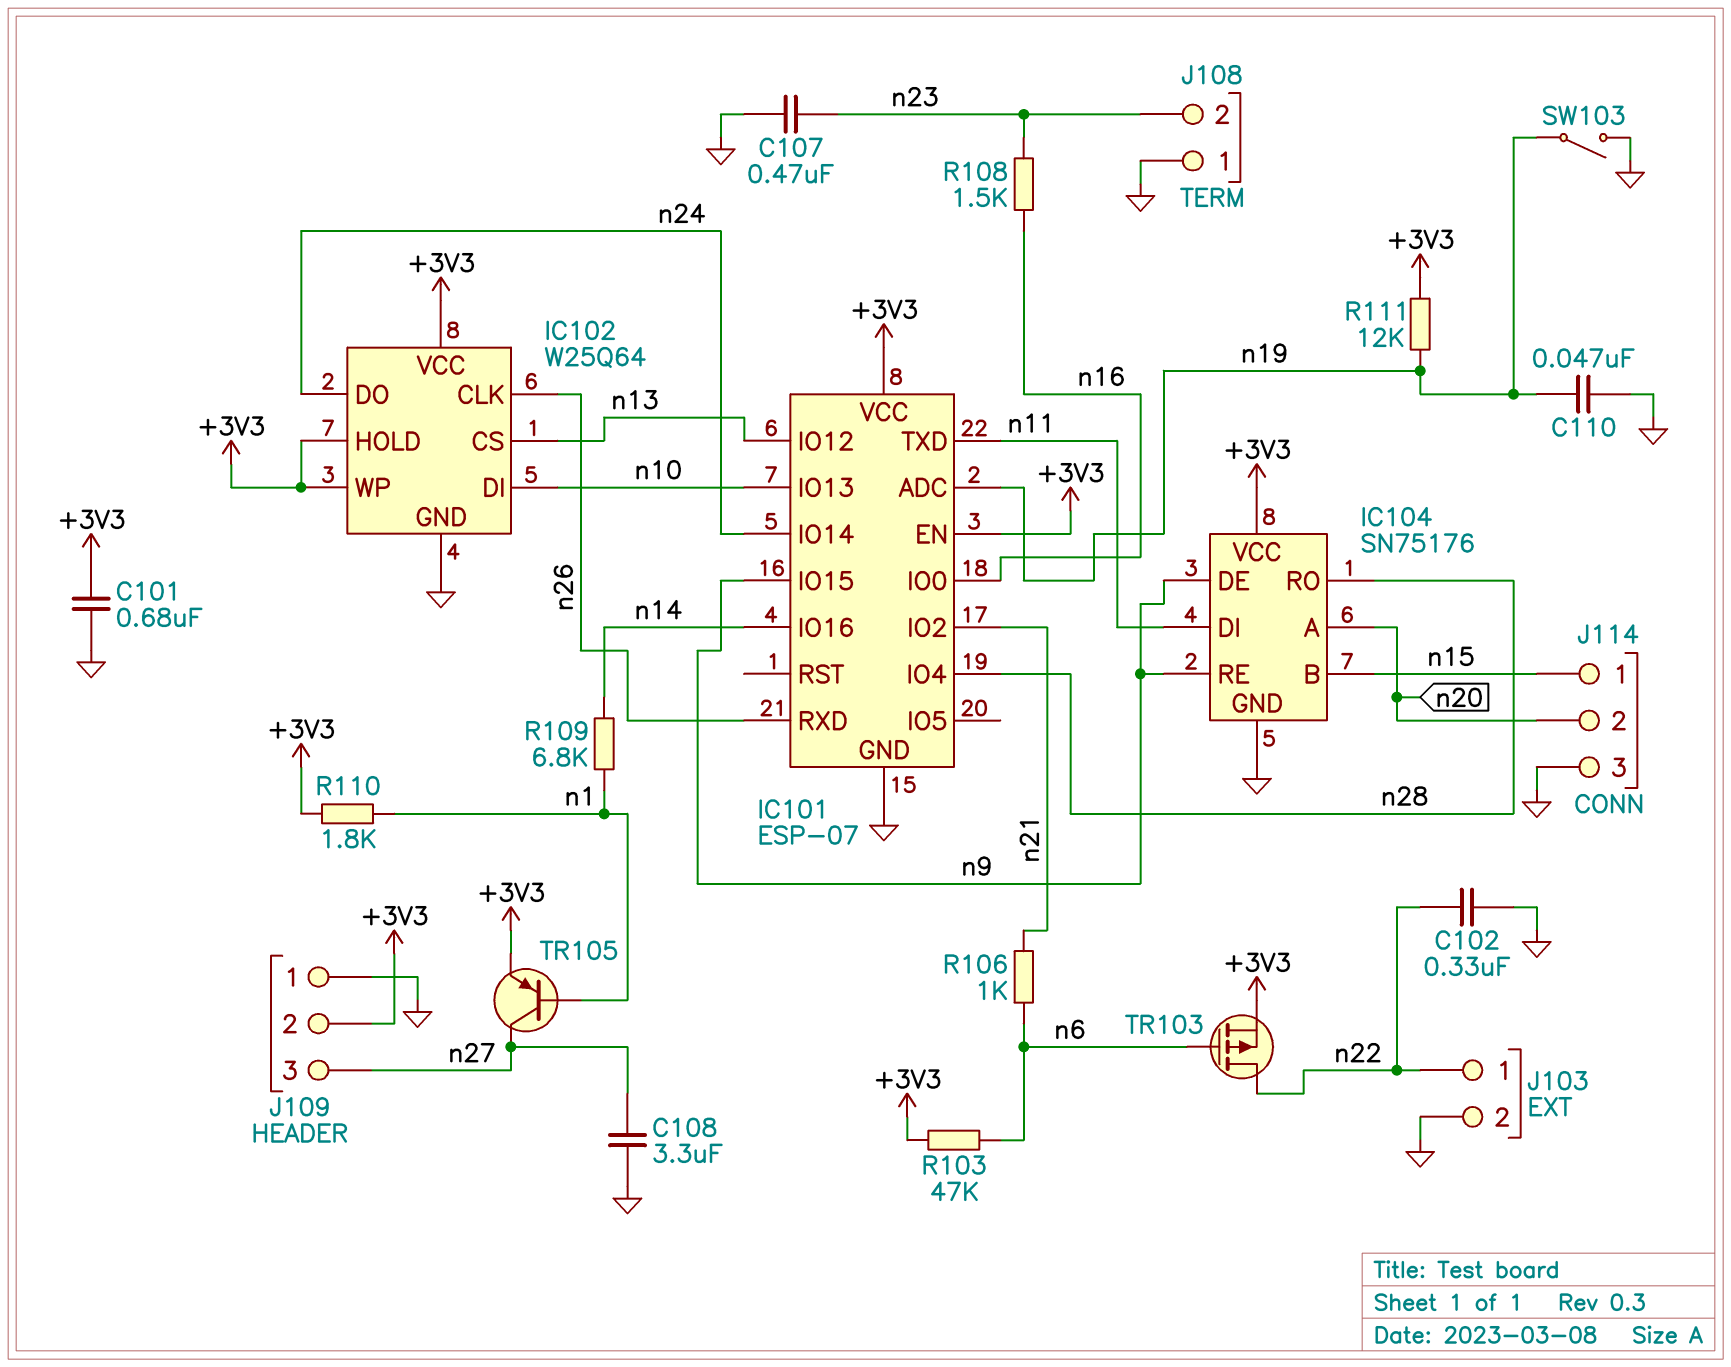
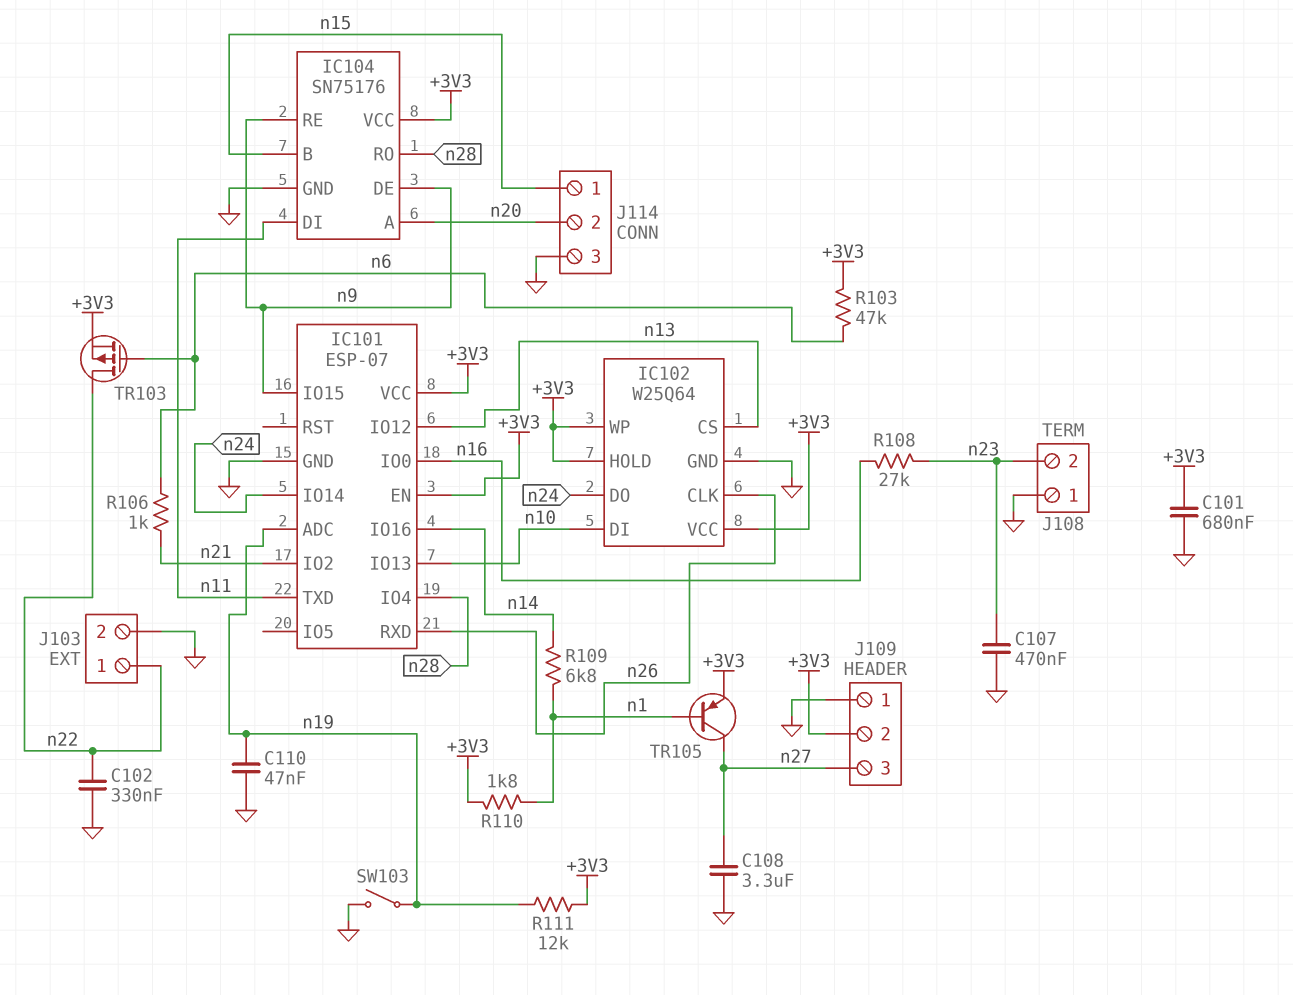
R108: 1.5k (n16, n23) -> 27k (n16, n23)

